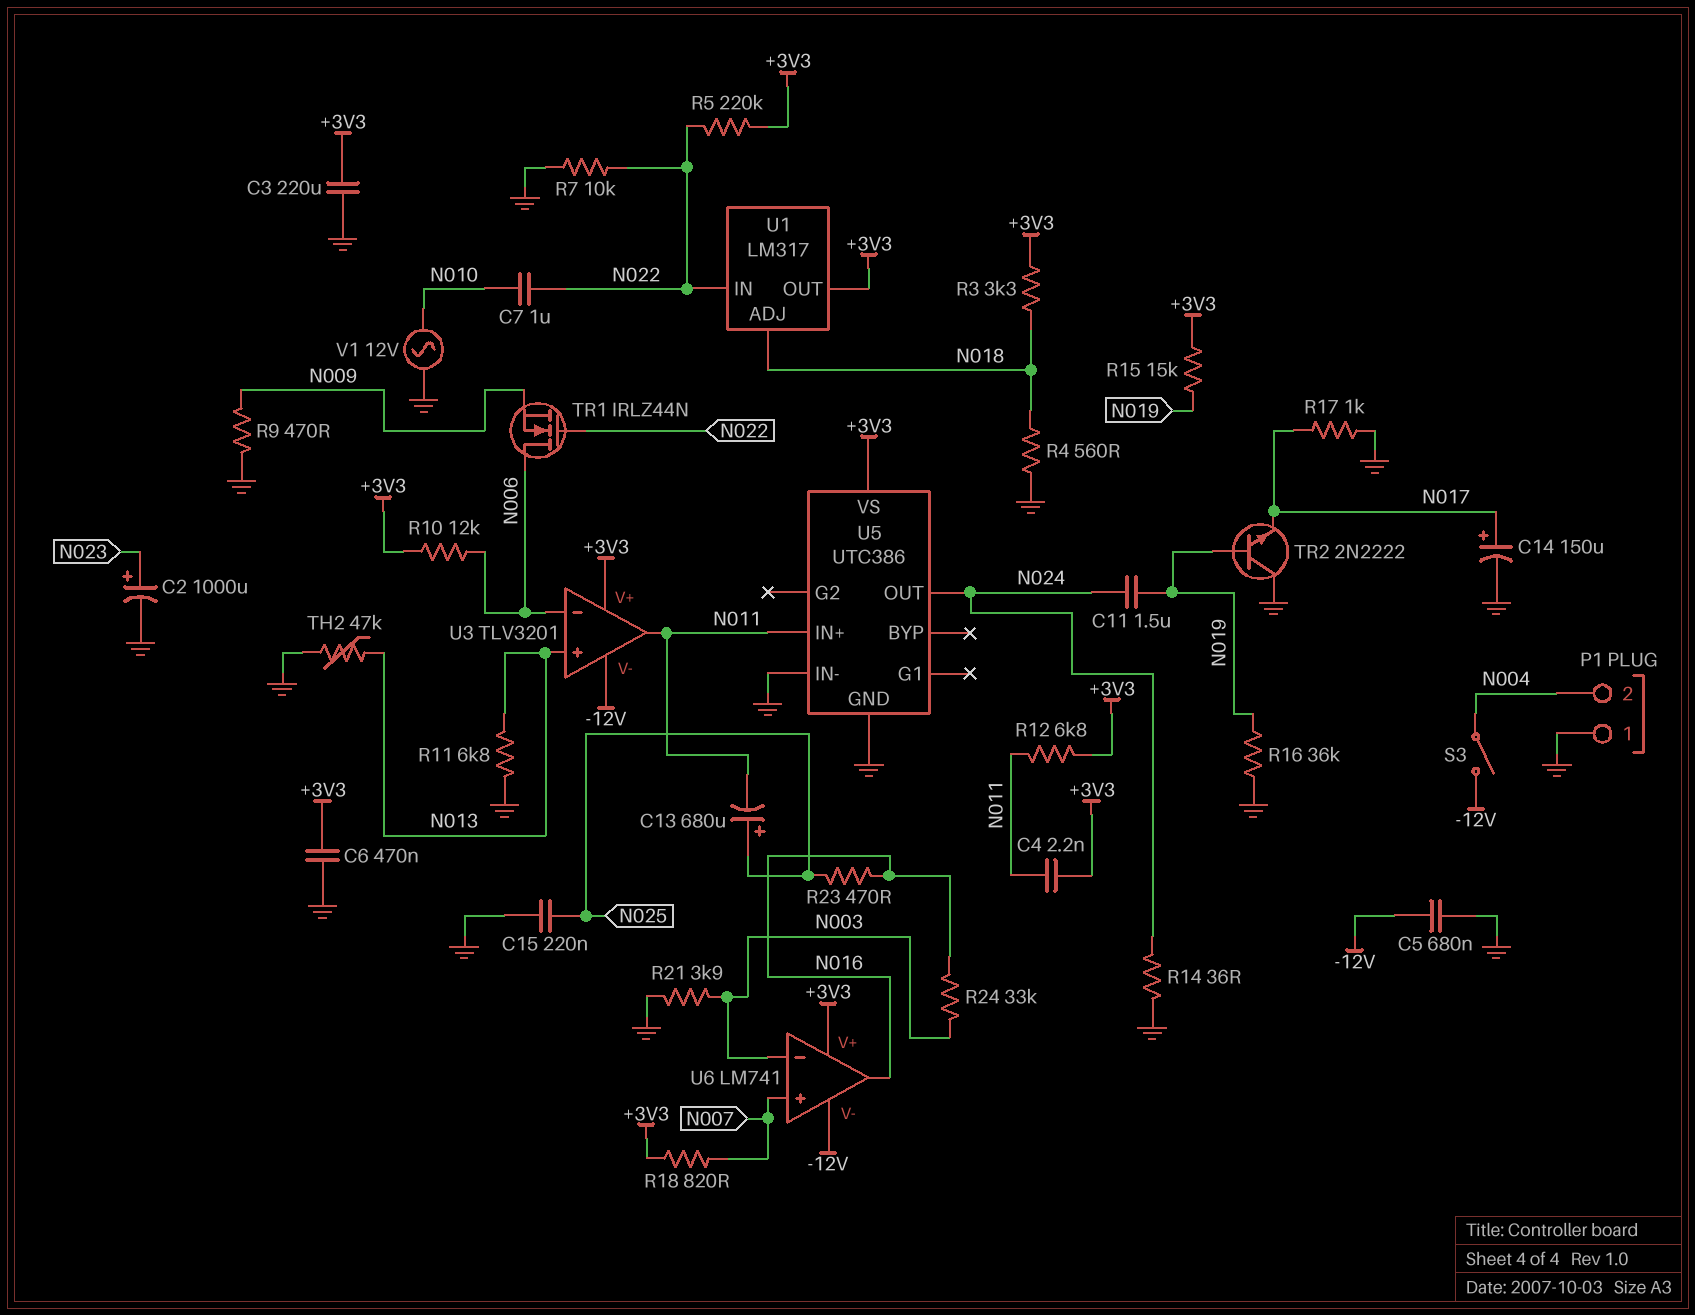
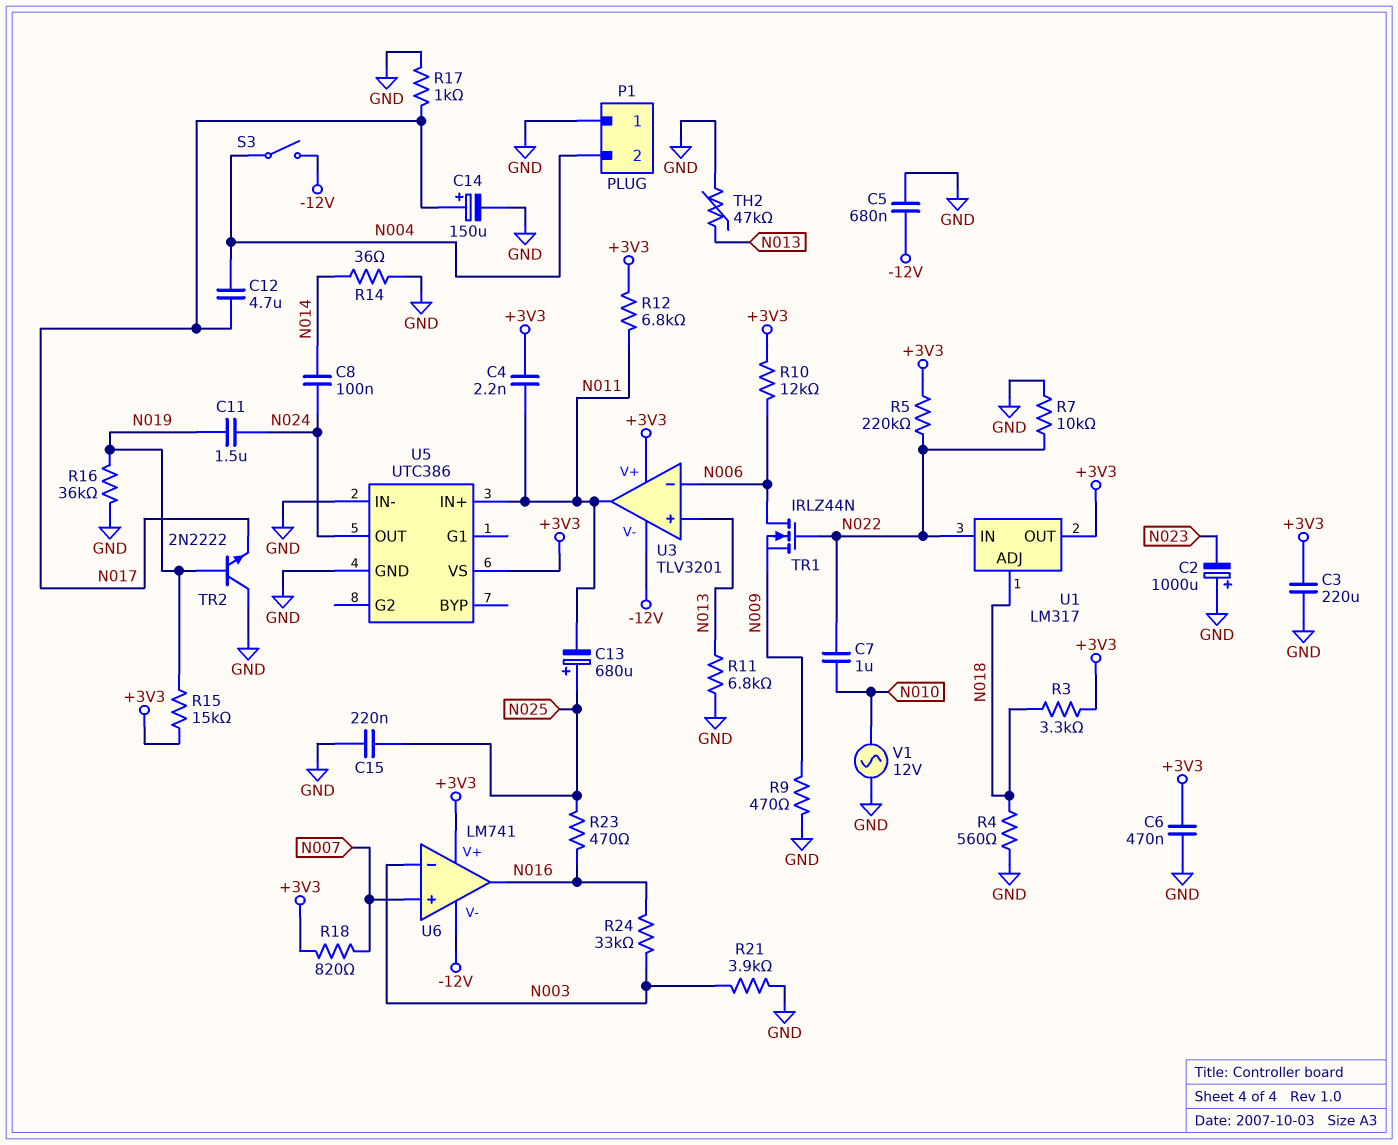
C2: 1000uF (plus N023, minus GND) -> 1000uF (plus GND, minus N023)
C8: none -> 100nF (N014, N024)
C12: none -> 4.7uF (N004, N017)
R14: 36 (GND, N024) -> 36 (GND, N014)

